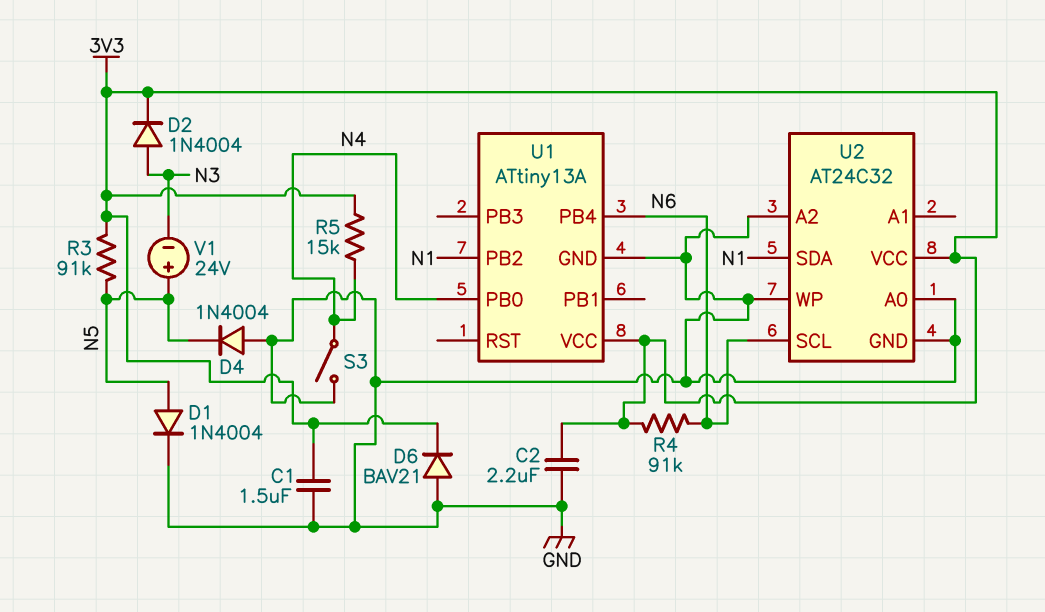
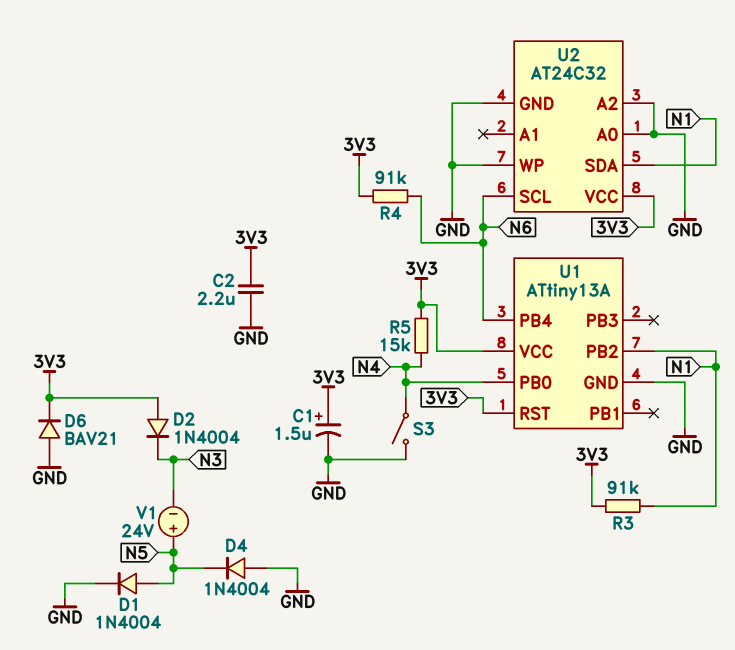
C1: 1.5uF (3V3, GND) -> 1.5uF (plus 3V3, minus GND)
D2: diode 1N4004 (A N3, K 3V3) -> diode 1N4004 (A 3V3, K N3)
R3: 91k (3V3, N5) -> 91k (3V3, N1)
U1 pin RST: none -> 3V3

